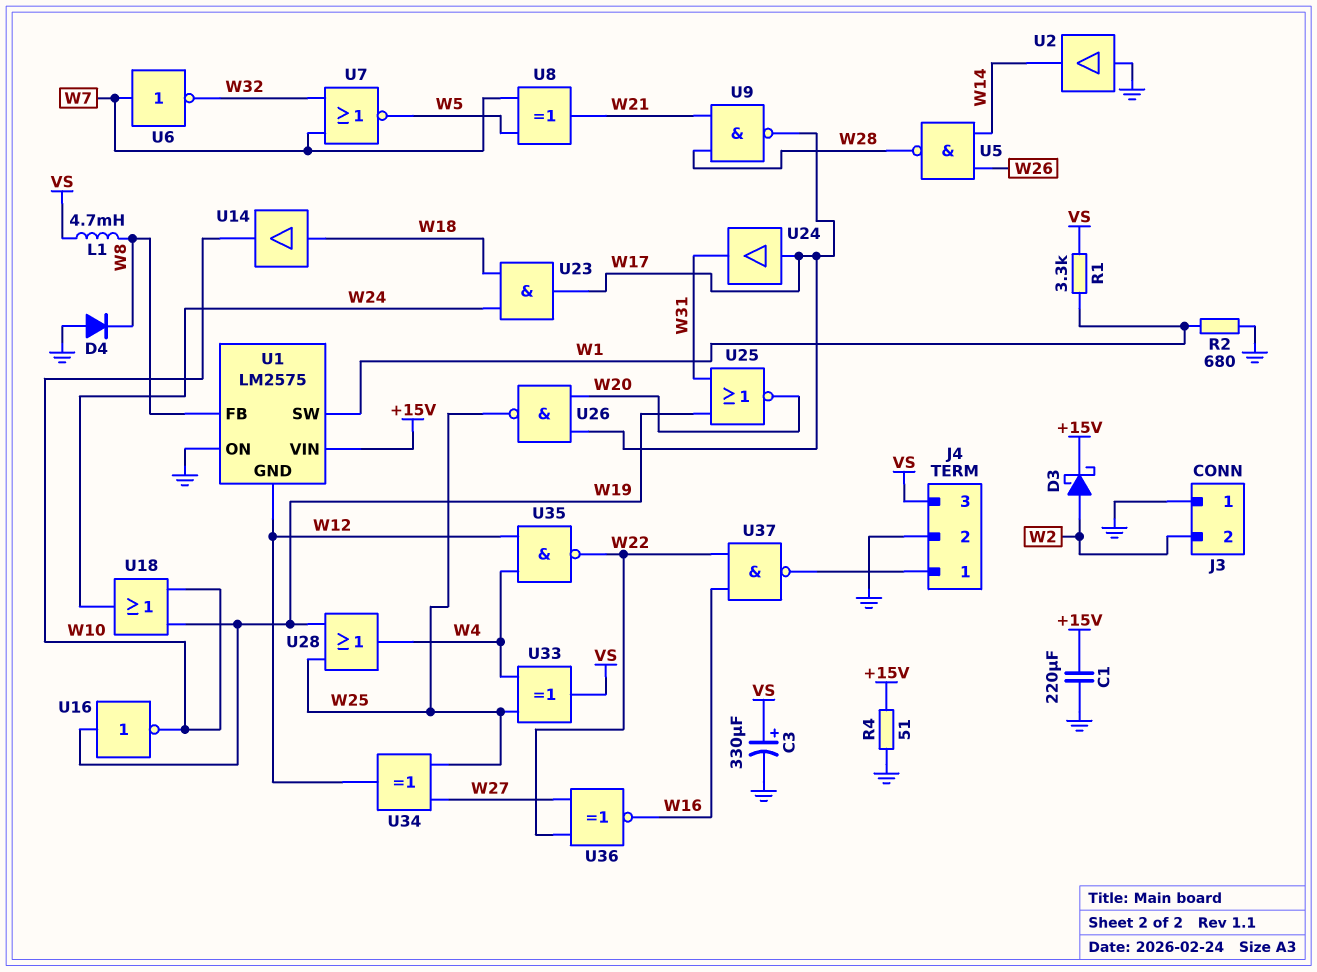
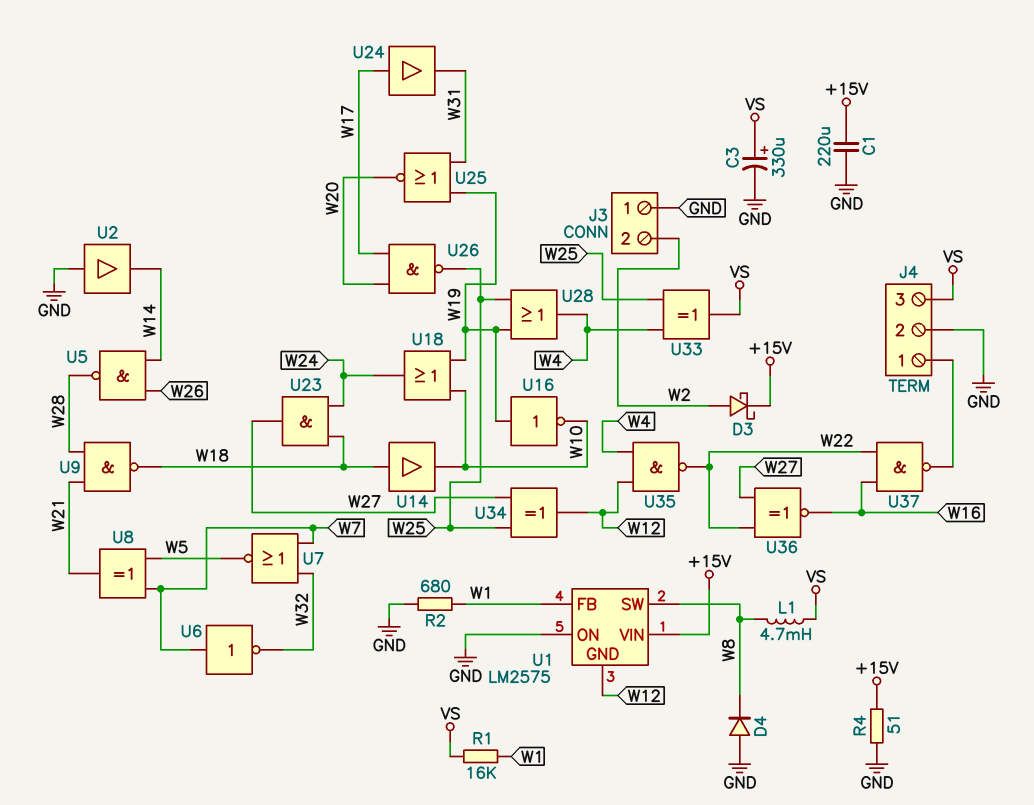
R1: 3.3k (VS, W1) -> 16k (VS, W1)
U1 pin FB: W8 -> W1
U1 pin SW: W1 -> W8
U9: NAND (in W21, in W28, out W17) -> NAND (in W21, in W28, out W18)
U23: AND (in W18, in W24, out W17) -> AND (in W18, in W24, out W27)

